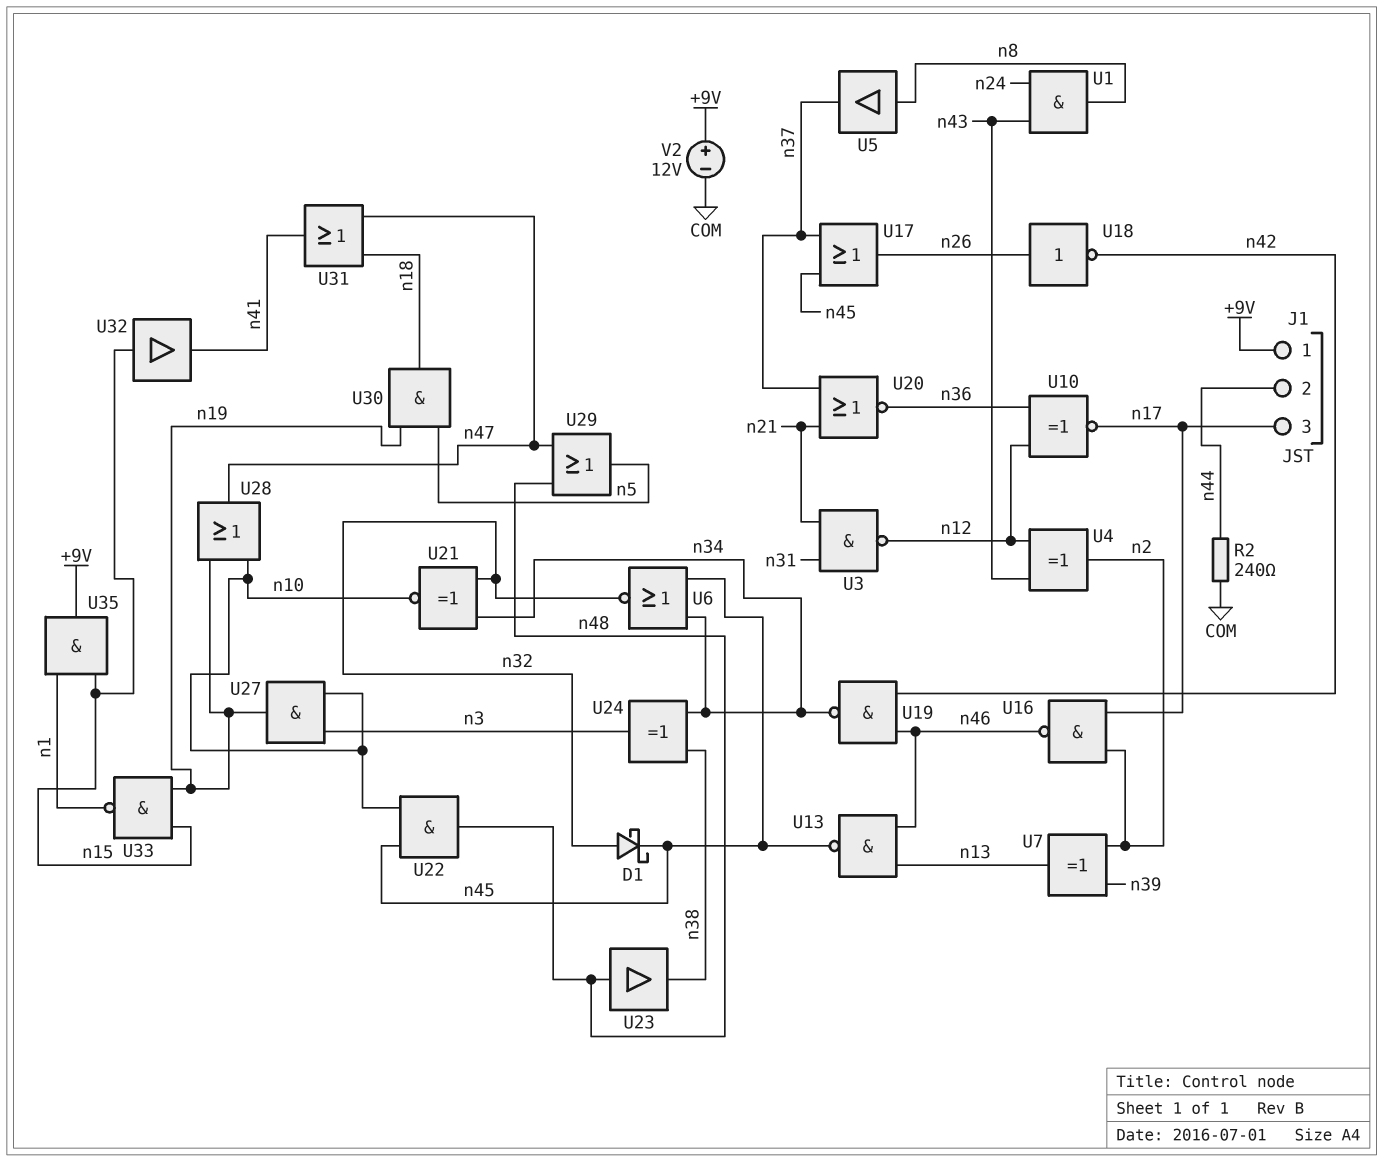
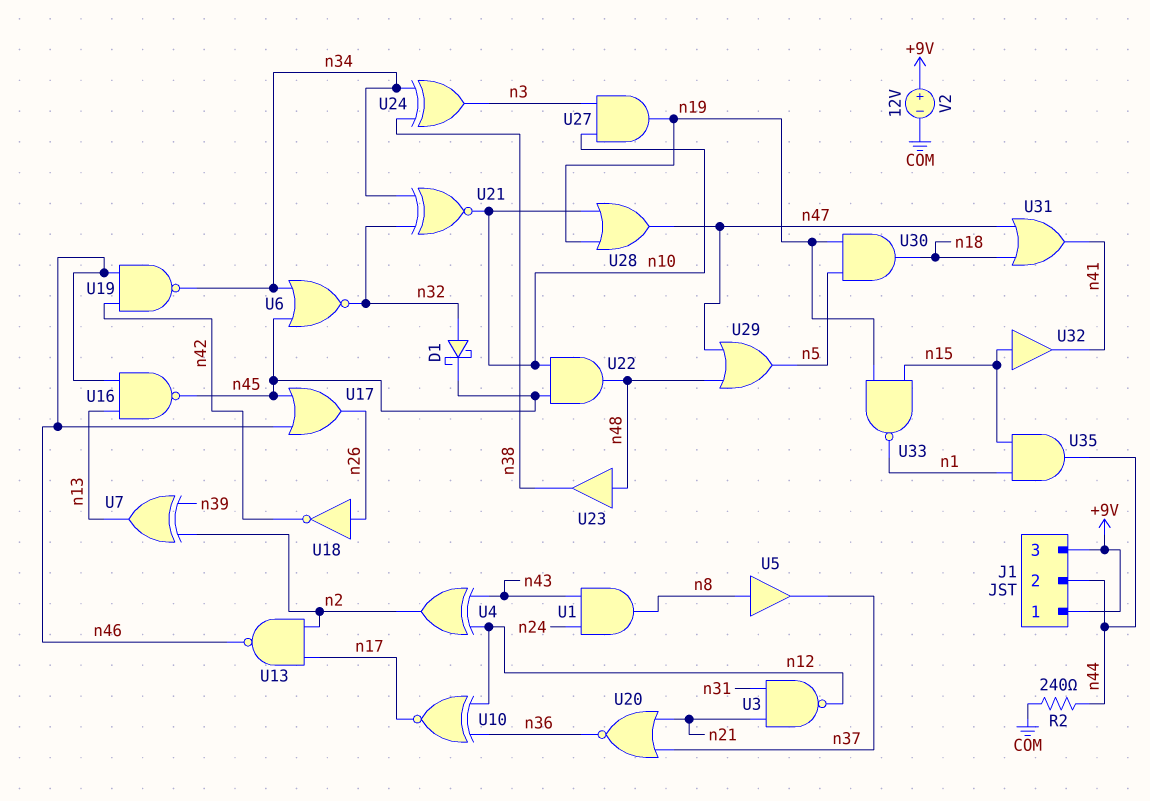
J1 pin 3: n17 -> +9V
U13: NAND (in n13, in n46, out n45) -> NAND (in n2, in n17, out n46)
U16: NAND (in n2, in n17, out n46) -> NAND (in n13, in n46, out n45)
U17: OR (in n37, in n45, out n26) -> OR (in n45, in n46, out n26)
U35: AND (in n1, in n15, out +9V) -> AND (in n1, in n15, out n44)

